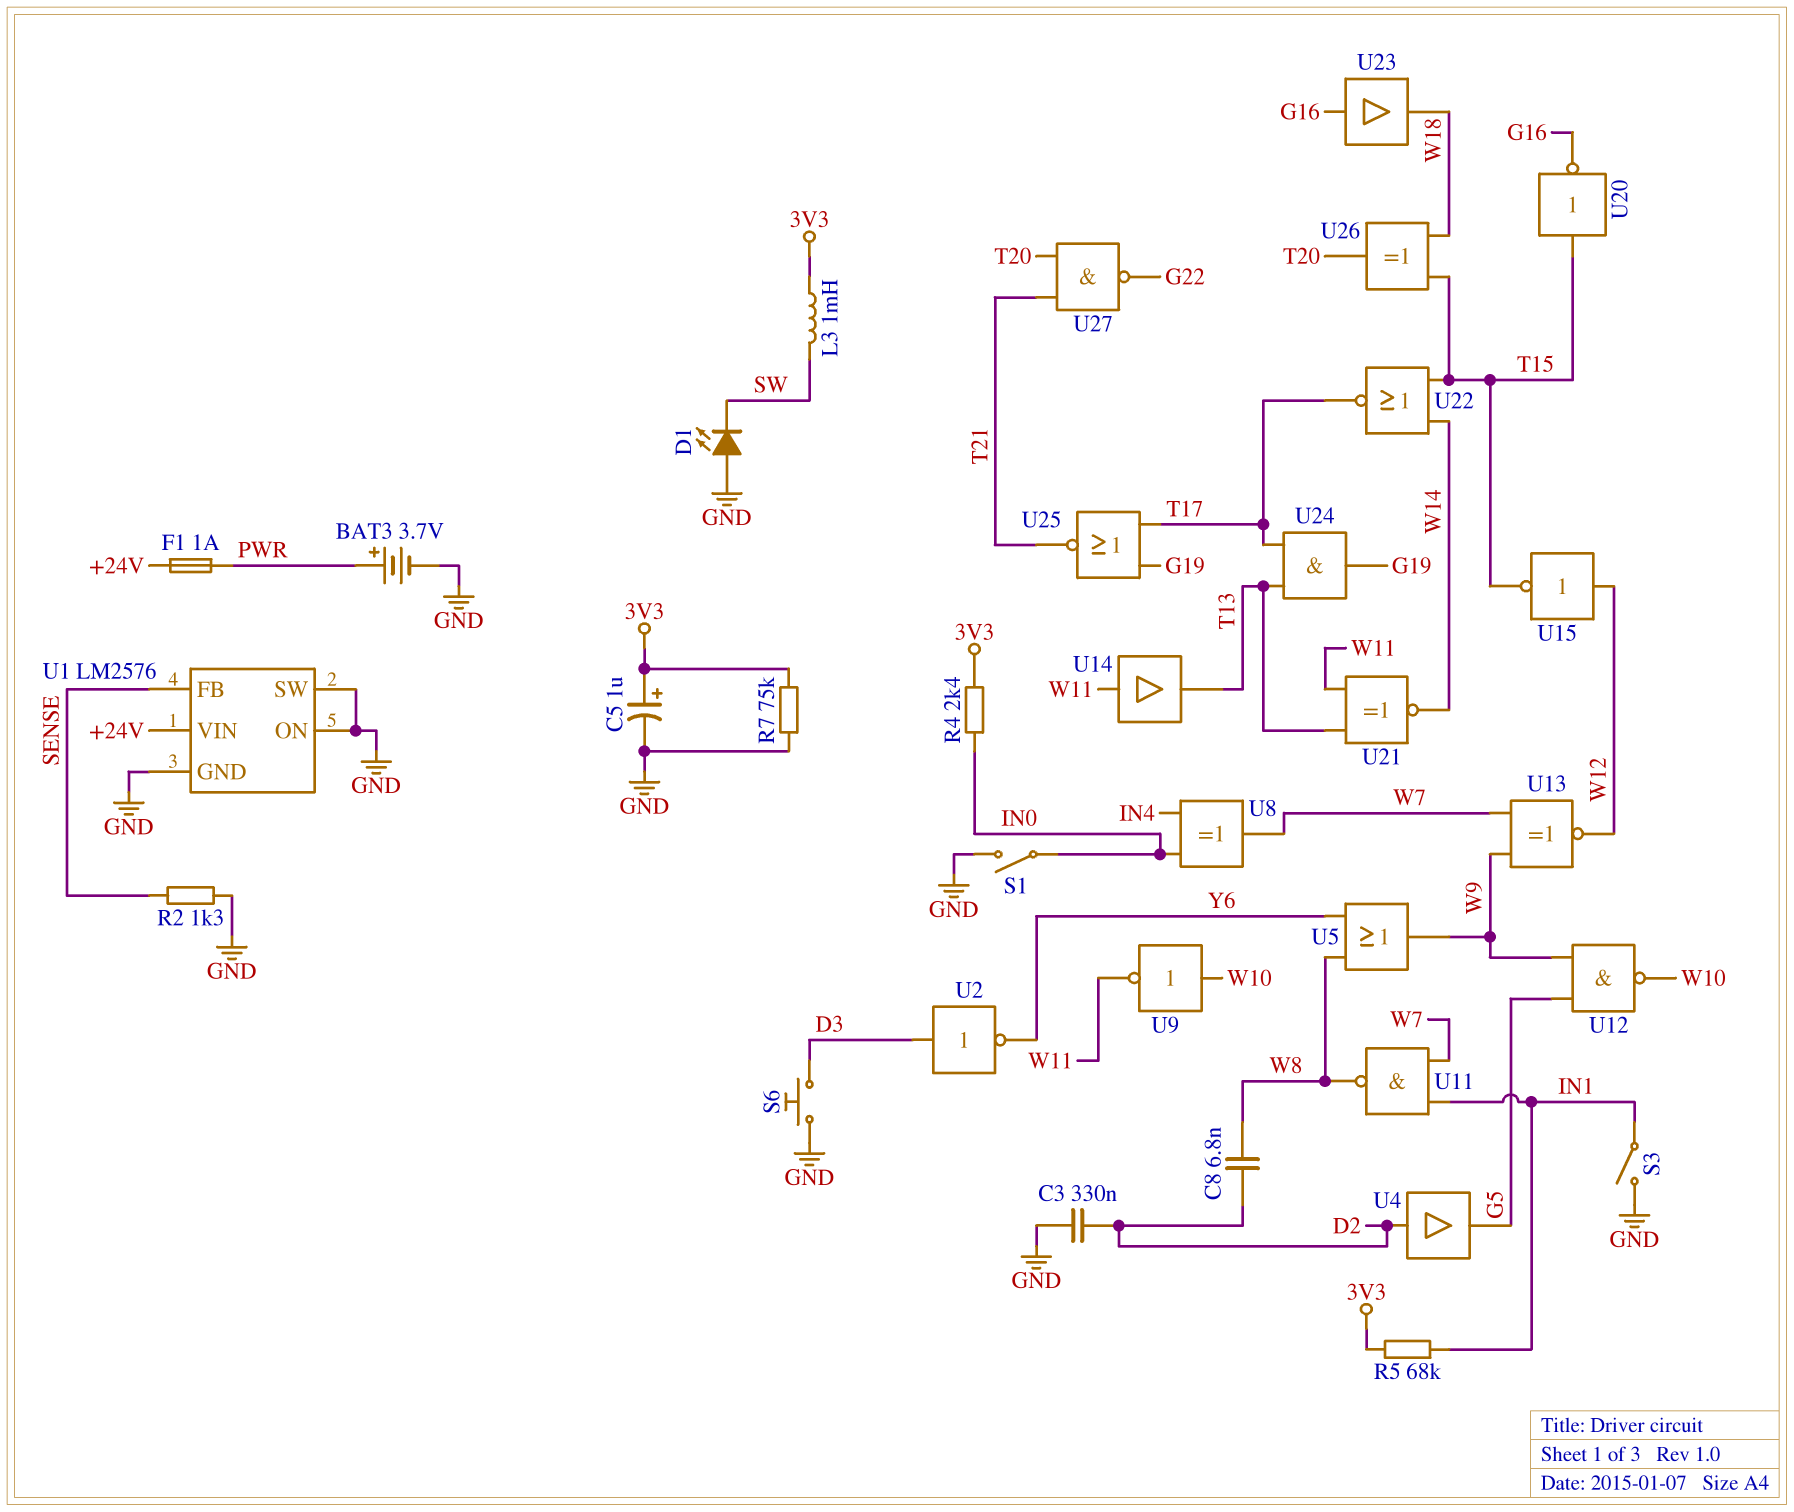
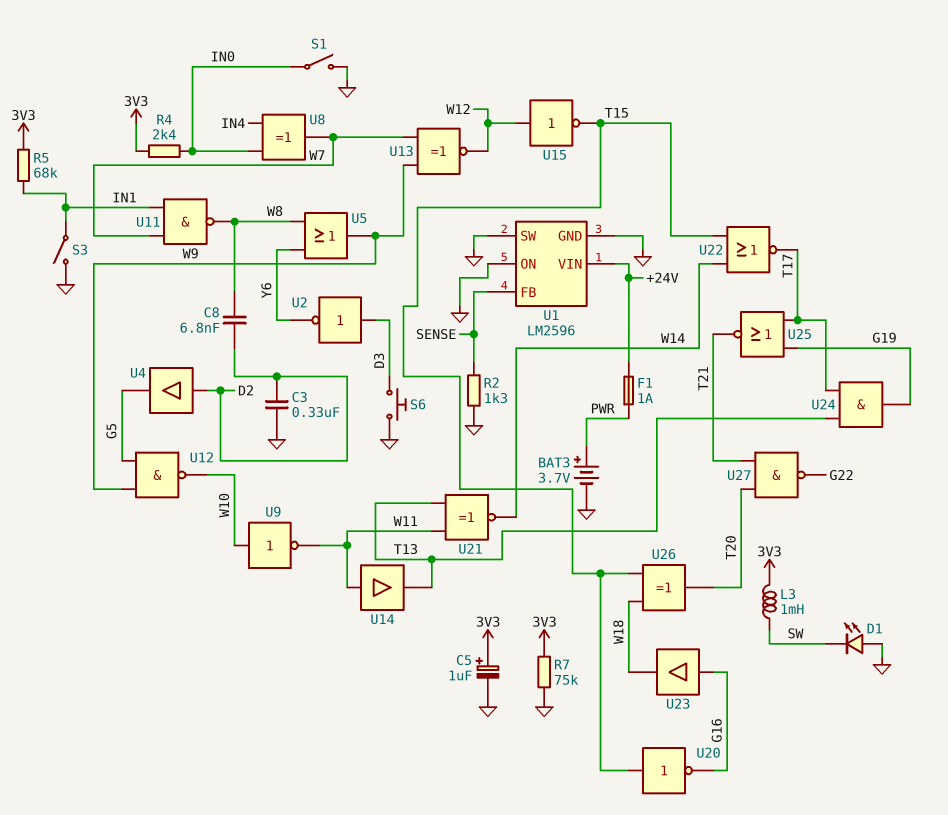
U1: LM2576 -> LM2596

